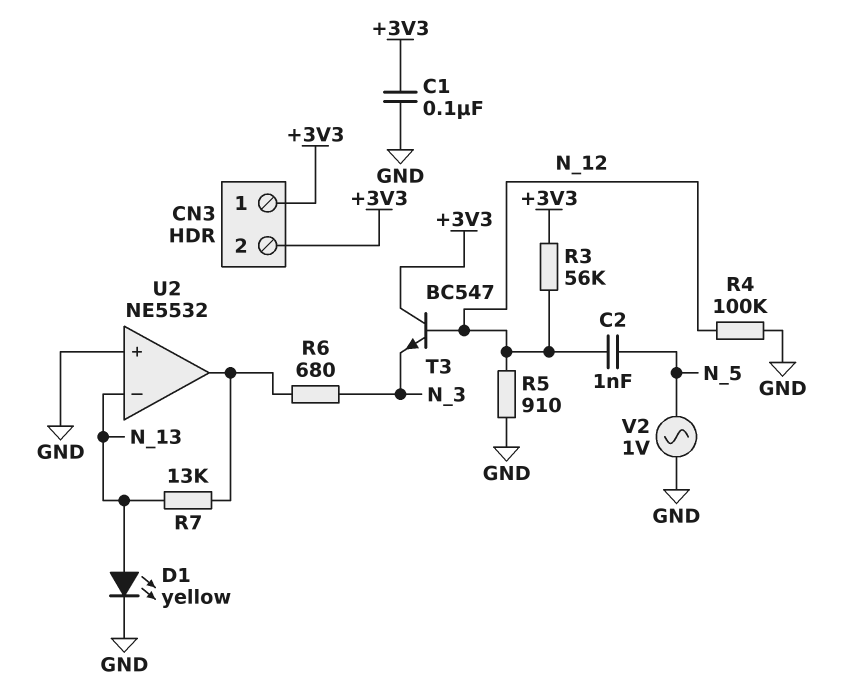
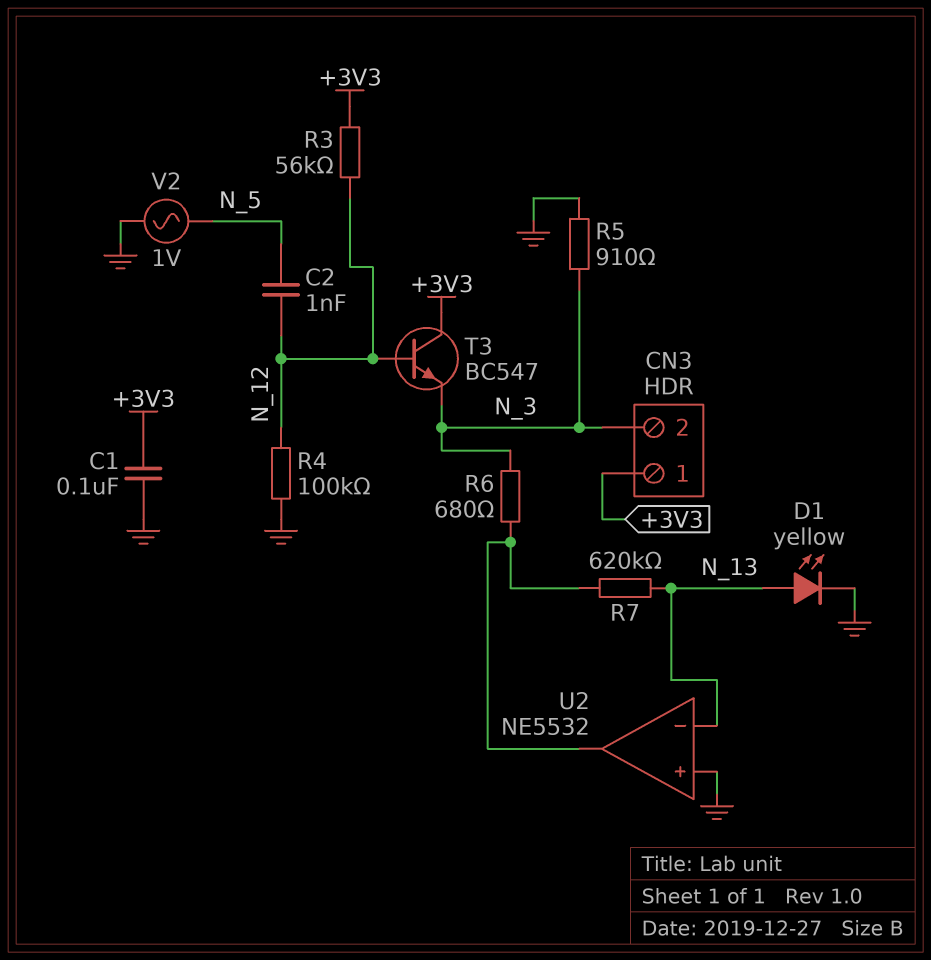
CN3 pin 2: +3V3 -> N_3
R5: 910 (GND, N_12) -> 910 (GND, N_3)
R7: 13k (N_13, U2/out) -> 620k (N_13, U2/out)

